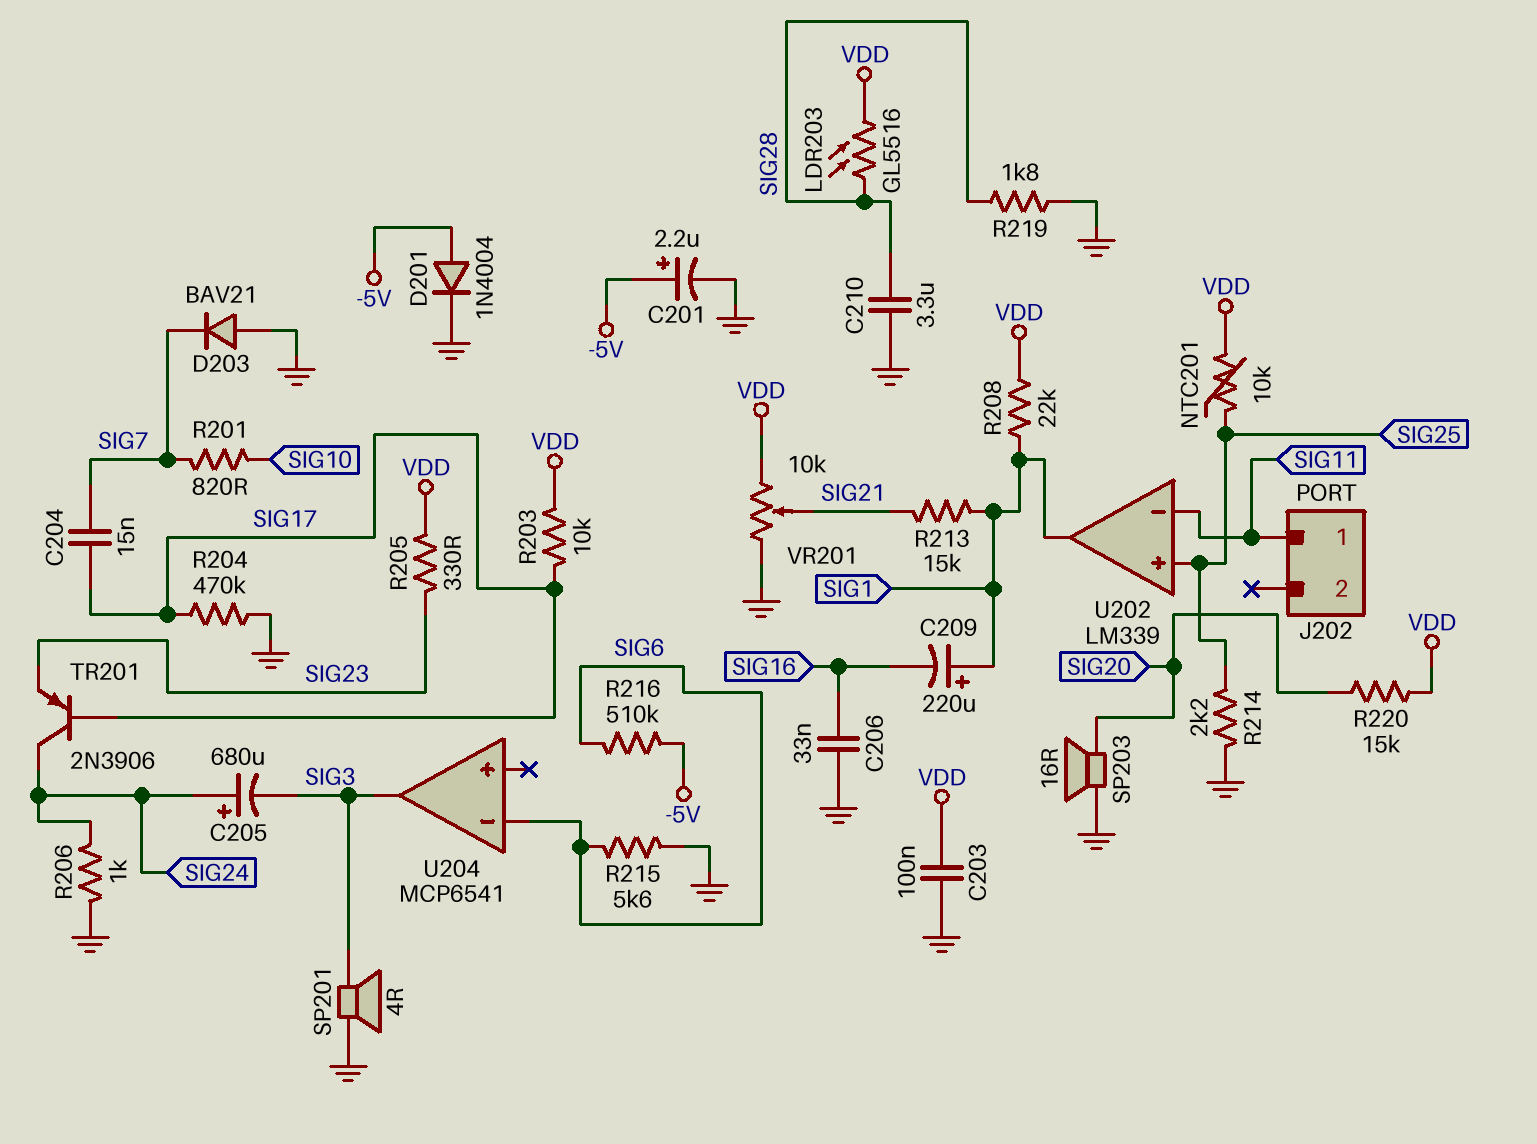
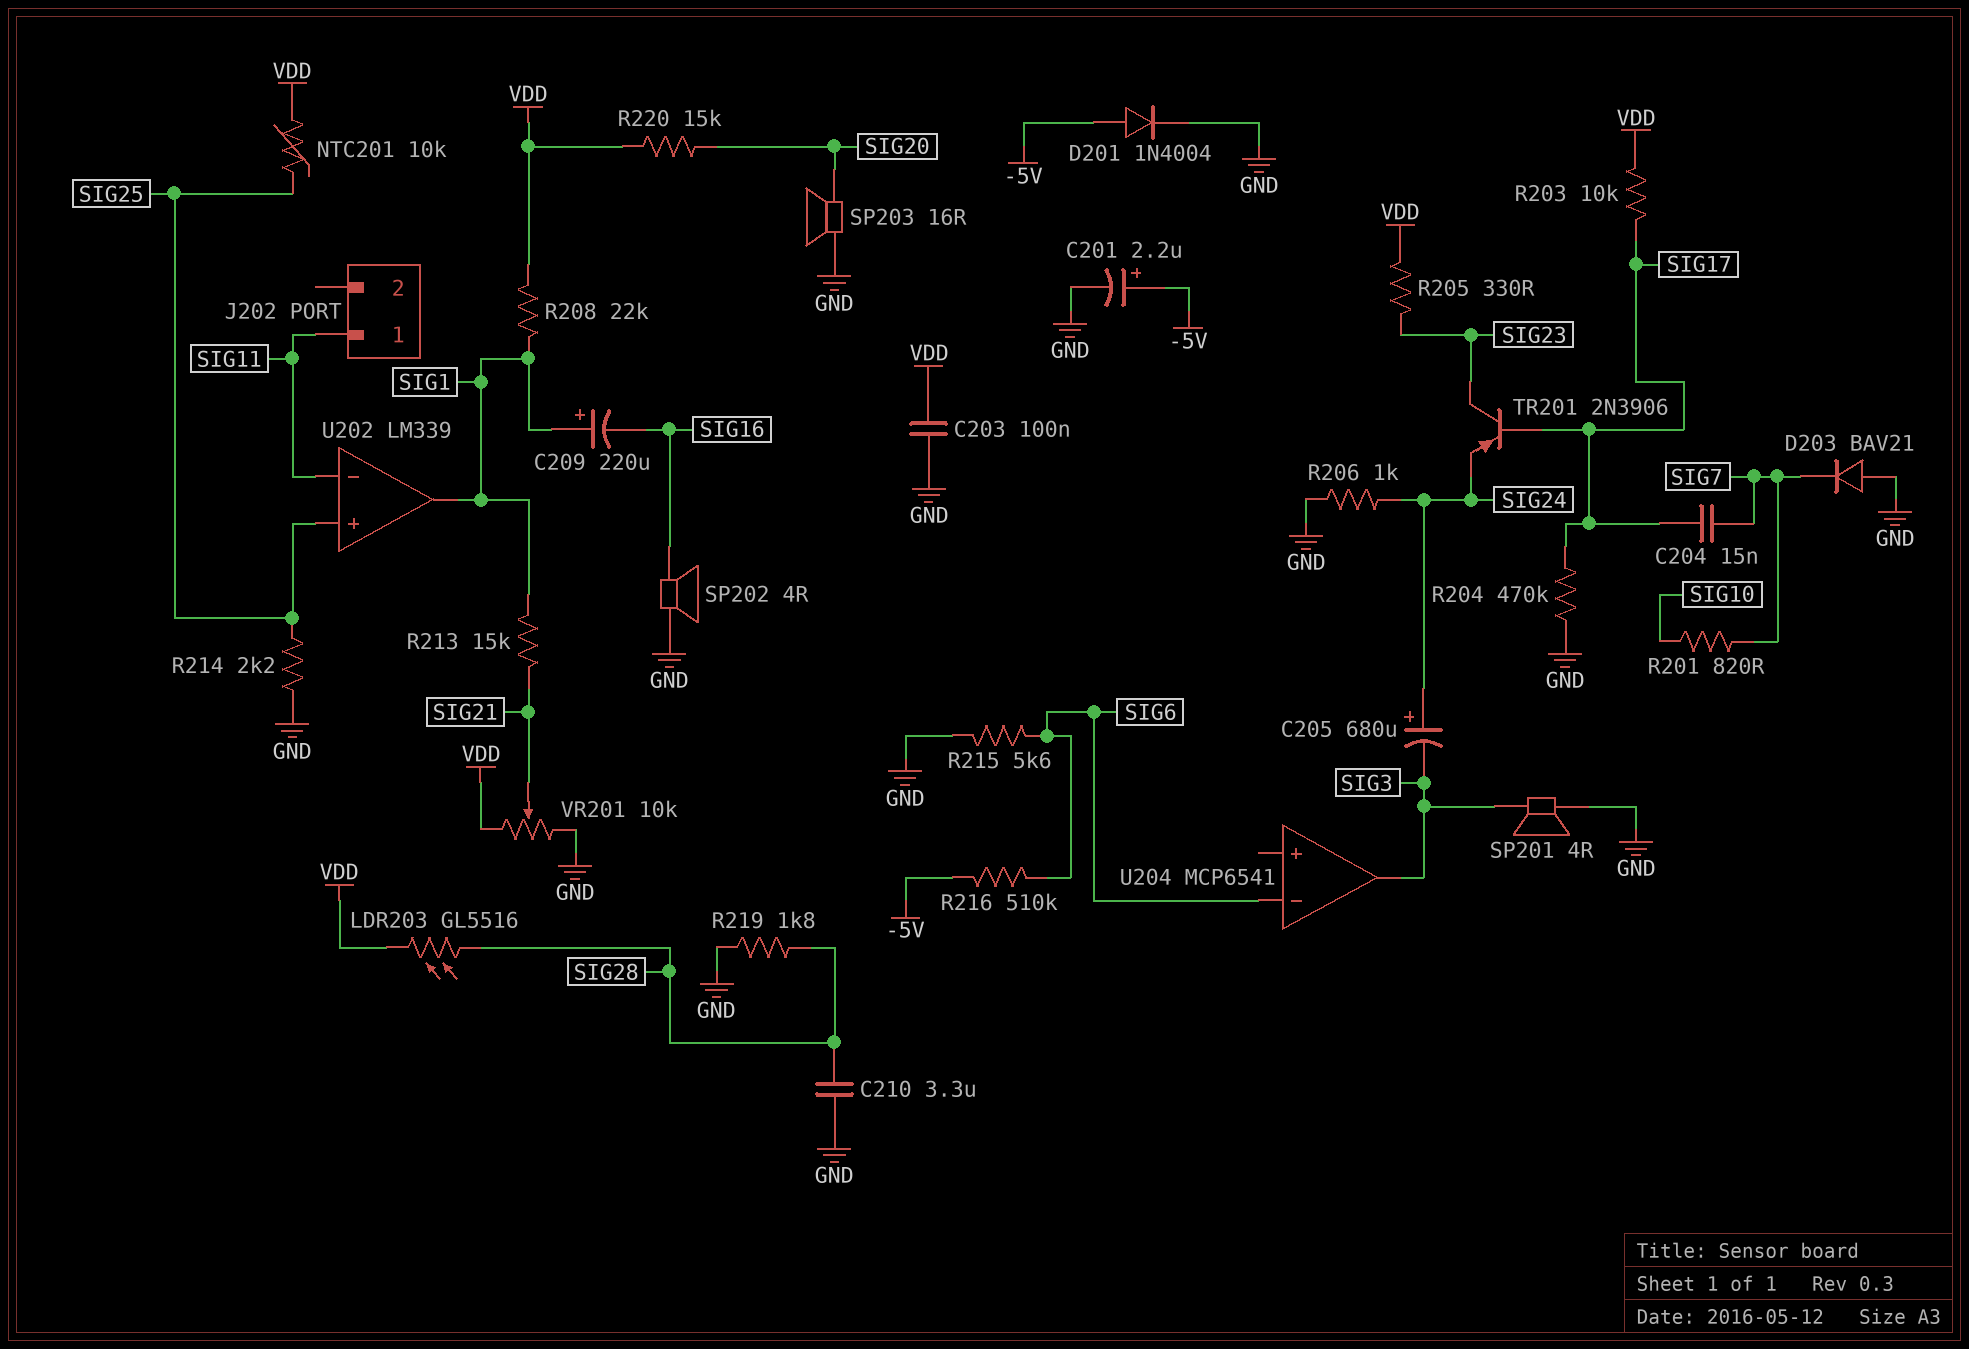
C206: 33nF (GND, SIG16) -> none
SP202: none -> speaker 4R (GND, SIG16)
TR201: PNP 2N3906 (B SIG17, C SIG24, E SIG23) -> PNP 2N3906 (B SIG17, C SIG23, E SIG24)

